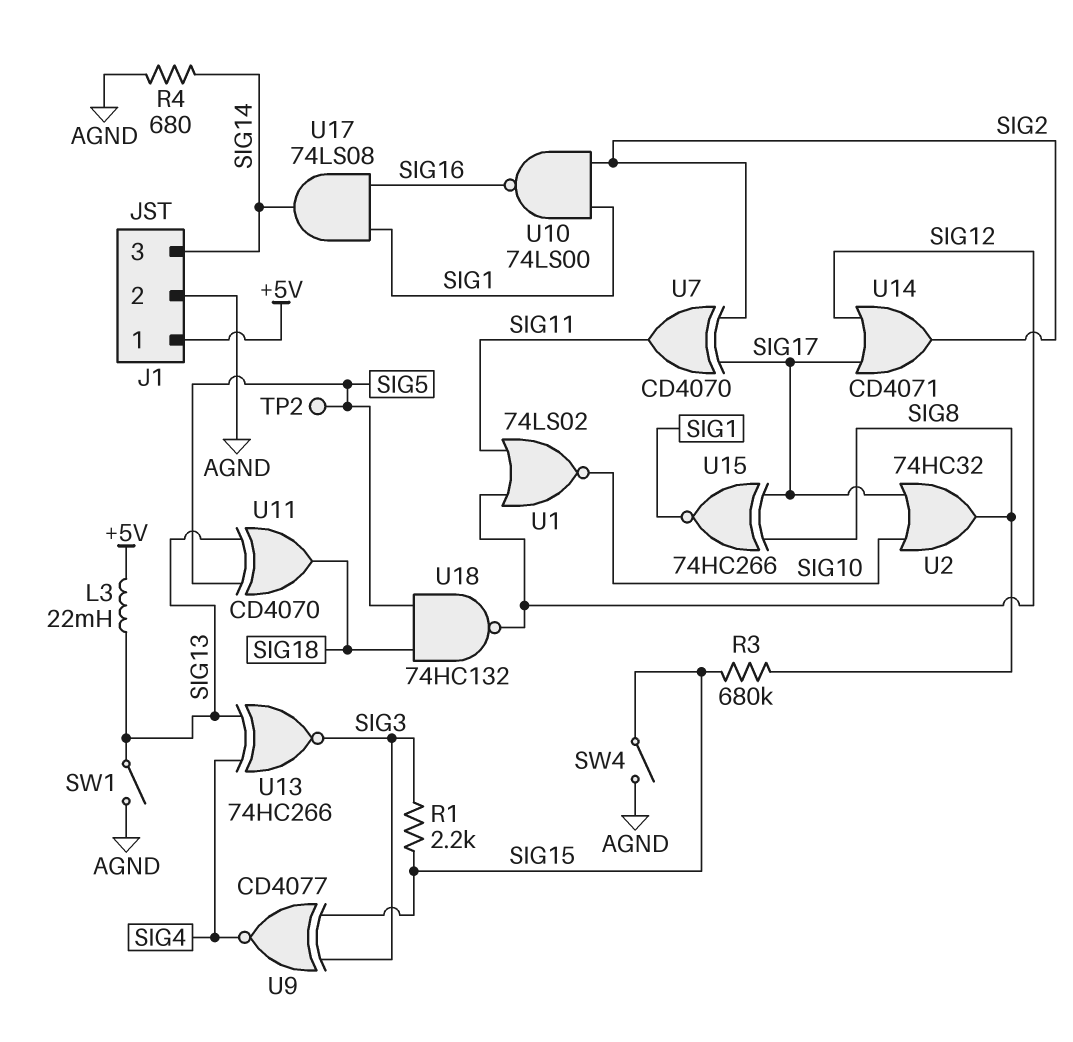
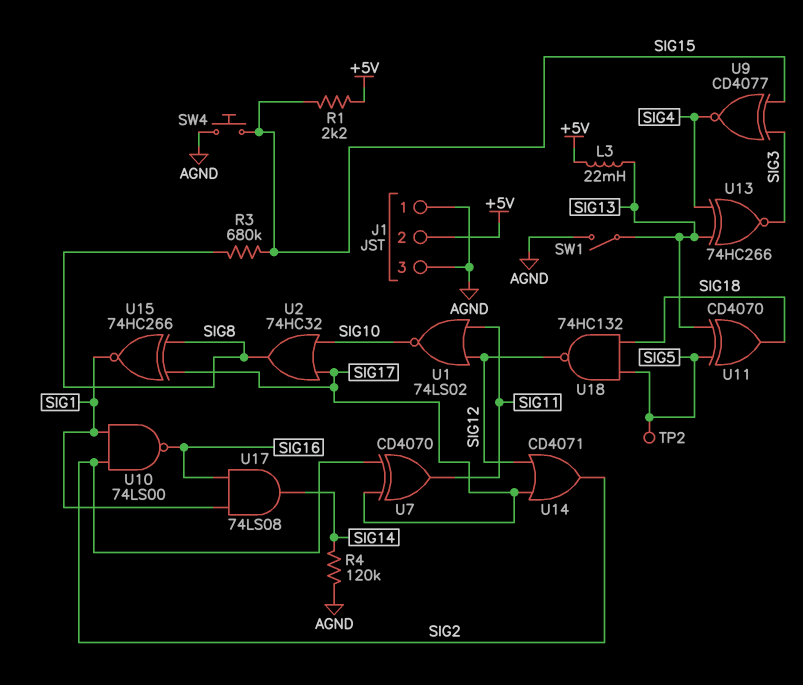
J1 pin 1: +5V -> AGND
J1 pin 2: AGND -> +5V
J1 pin 3: SIG14 -> AGND
R1: 2.2k (SIG3, SIG15) -> 2.2k (+5V, SIG15)
R4: 680 (AGND, SIG14) -> 120k (AGND, SIG14)
SW4: switch (AGND, SIG15) -> button (AGND, SIG15)

